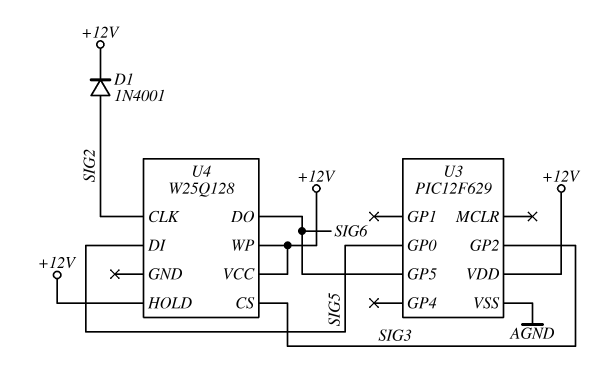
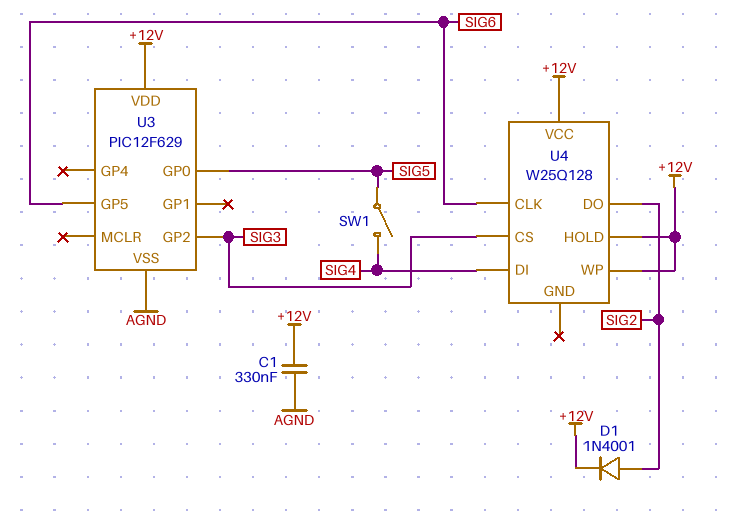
C1: none -> 330nF (+12V, AGND)
SW1: none -> switch (SIG4, SIG5)
U4 pin CLK: SIG2 -> SIG6
U4 pin DI: SIG5 -> SIG4
U4 pin DO: SIG6 -> SIG2

